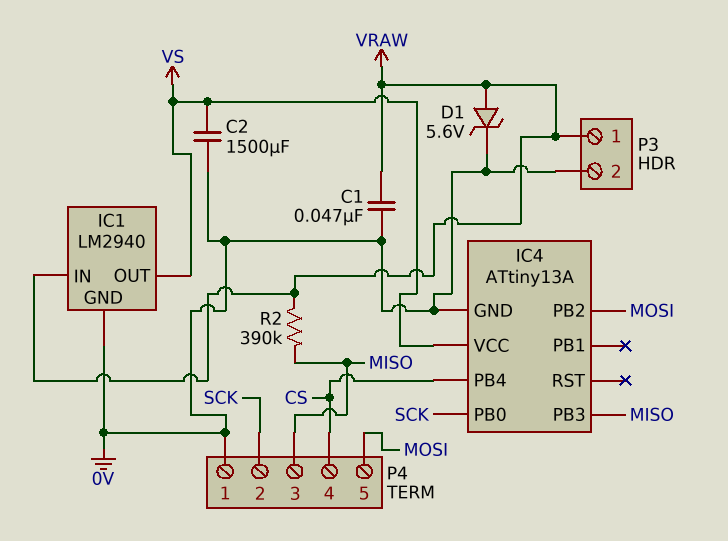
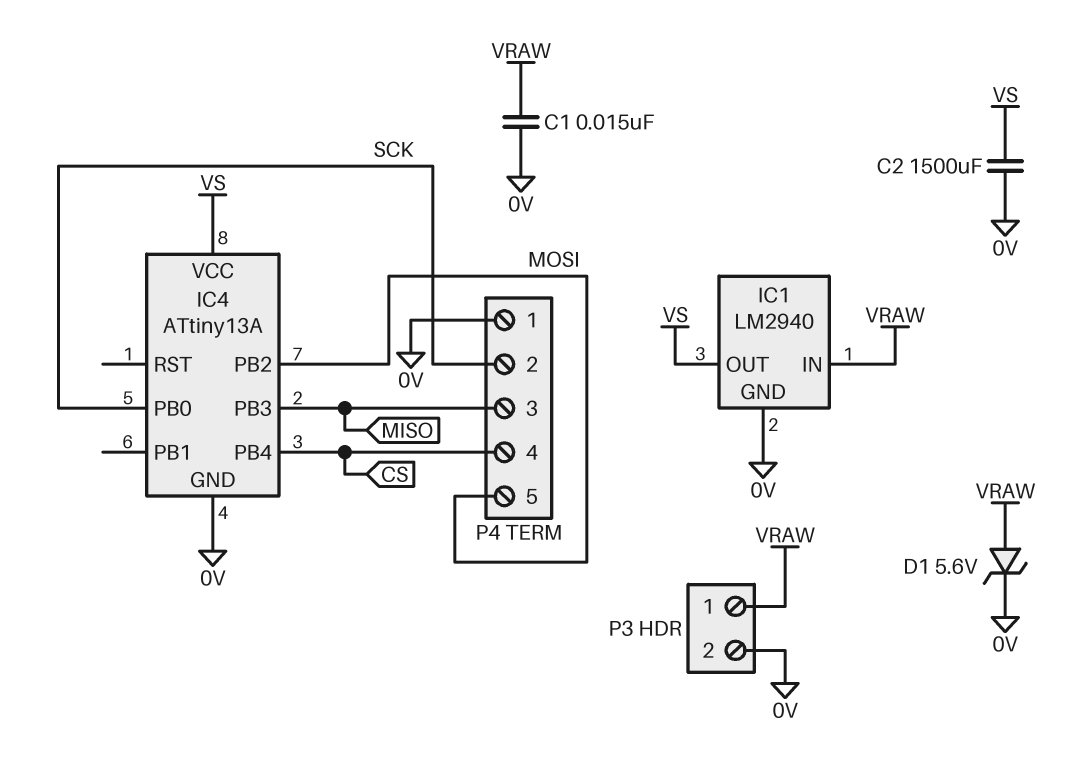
C1: 47nF (0V, VRAW) -> 15nF (0V, VRAW)
R2: 390k (MISO, VRAW) -> none

